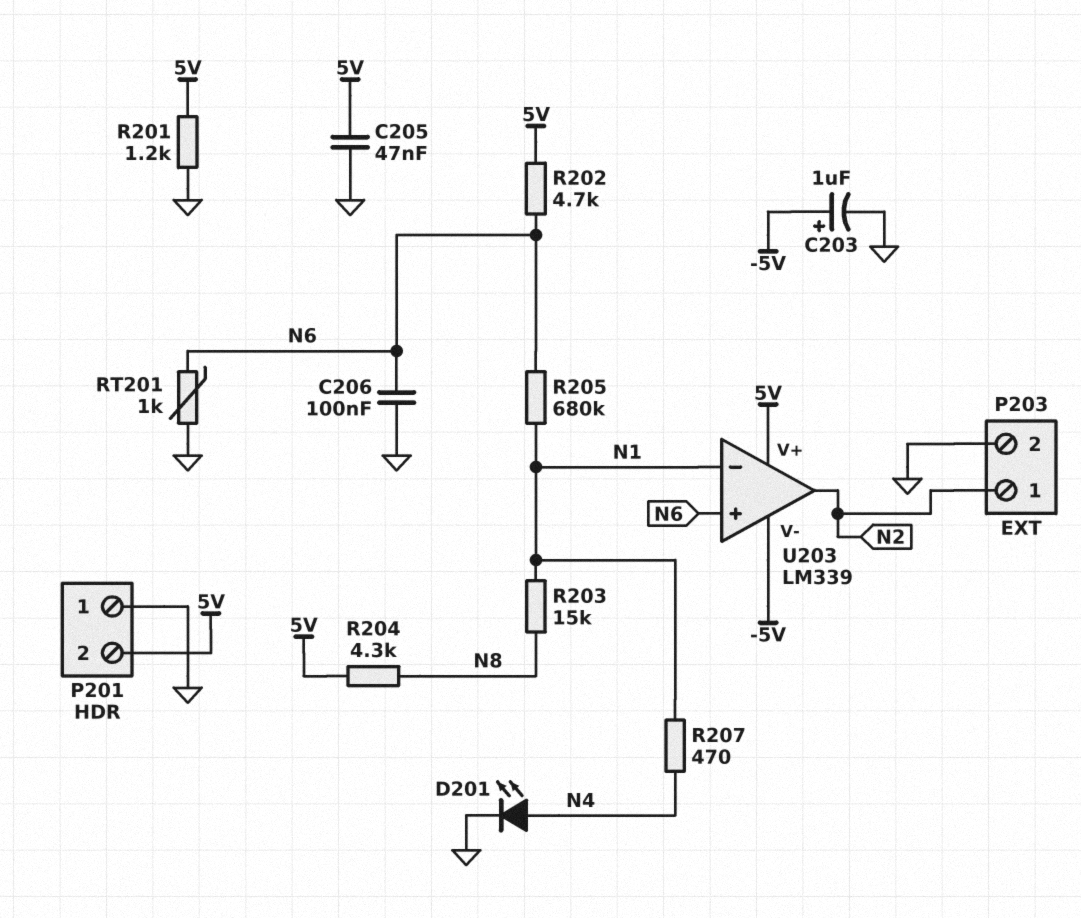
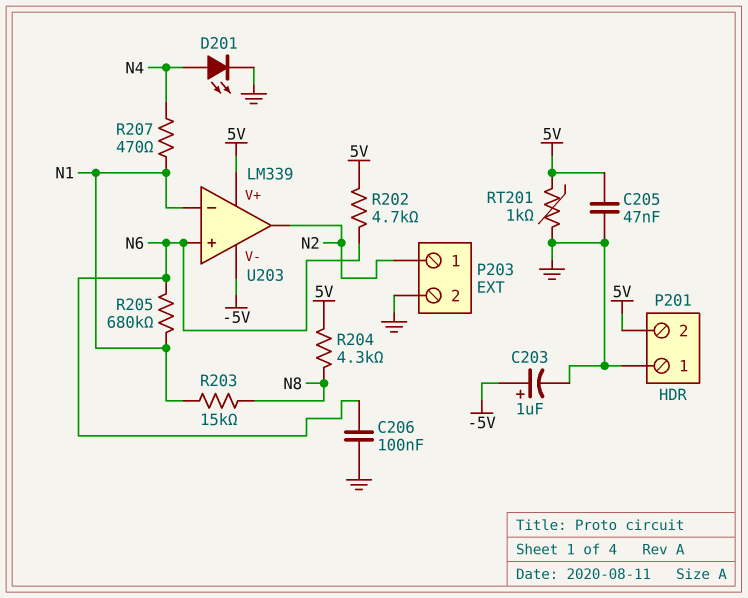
R201: 1.2k (5V, GND) -> none
RT201: 1k (GND, N6) -> 1k (5V, GND)

